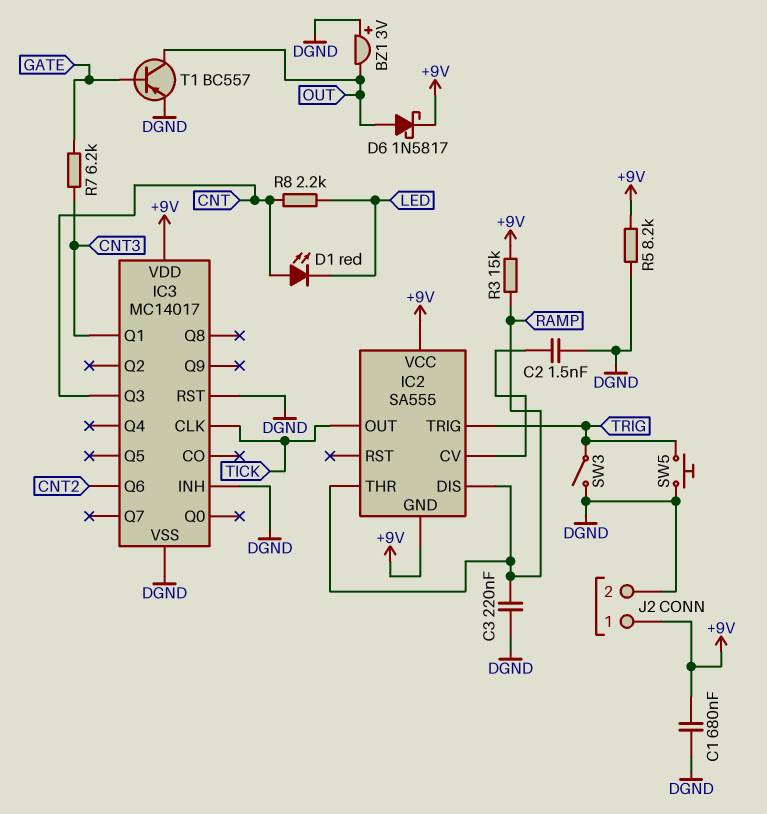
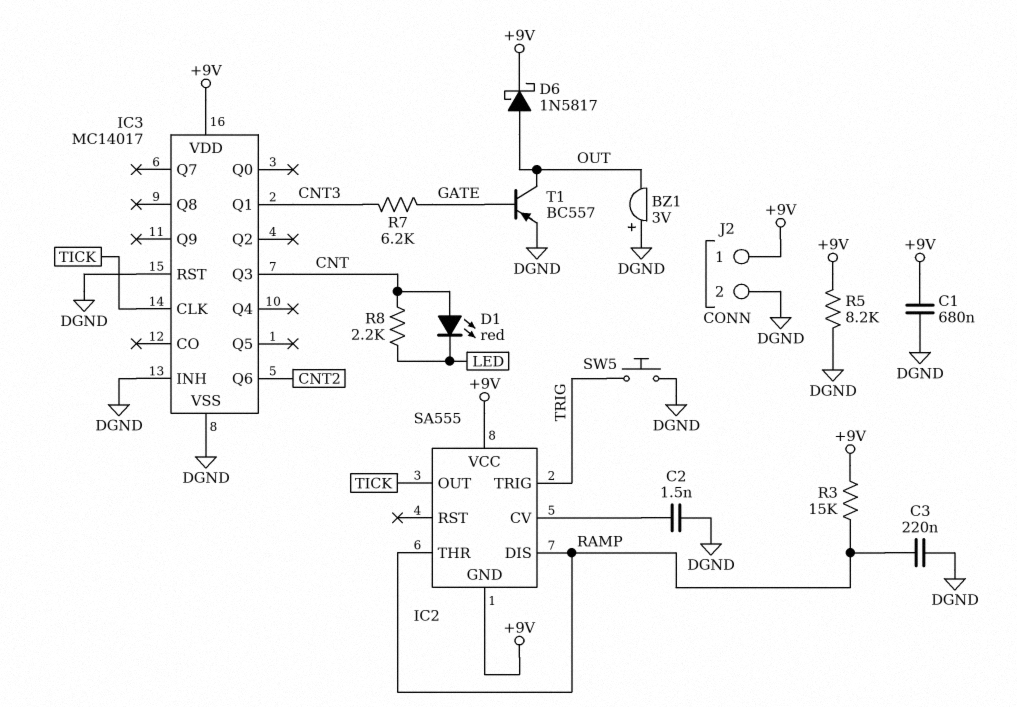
SW3: switch (DGND, TRIG) -> none

